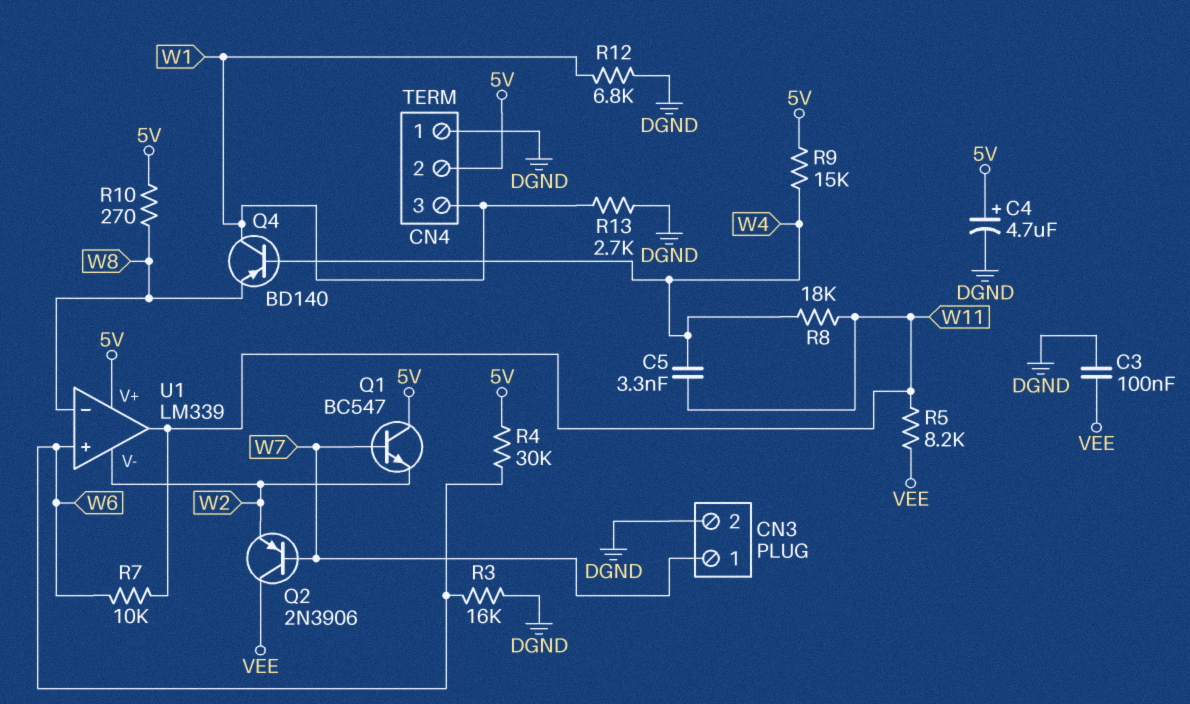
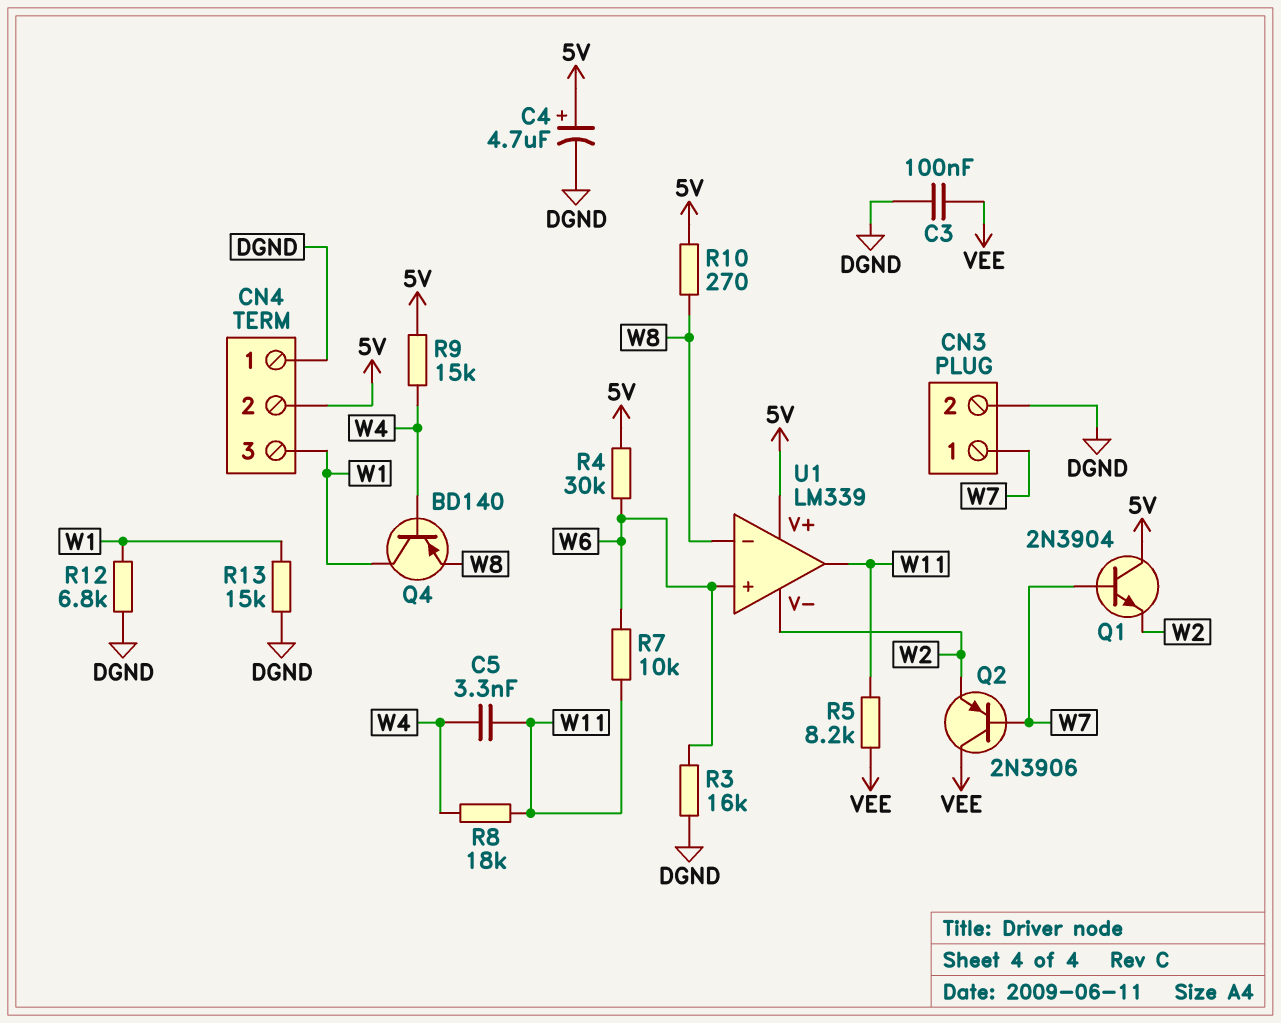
Q1: NPN BC547 (B W7, C 5V, E W2) -> NPN 2N3904 (B W7, C 5V, E W2)
R13: 2.7k (DGND, W1) -> 15k (DGND, W1)

